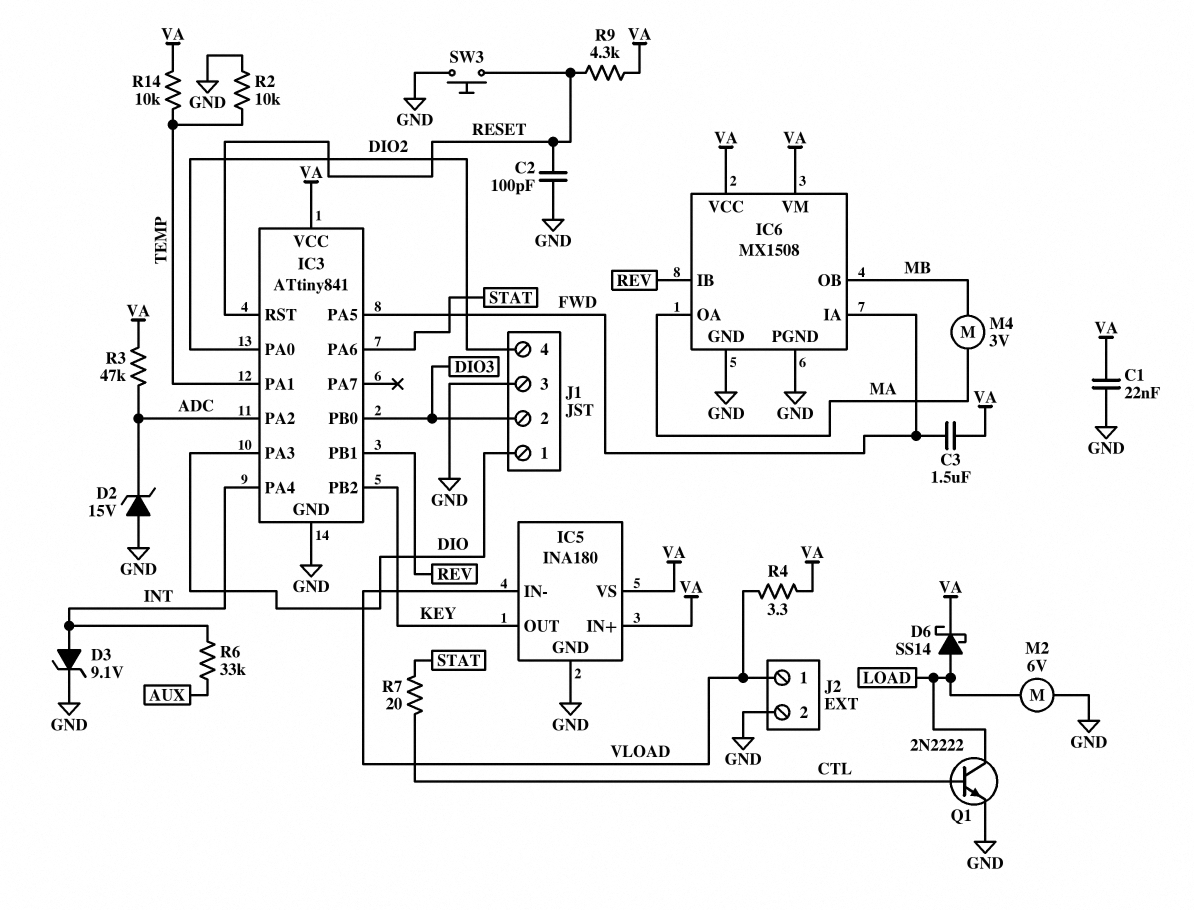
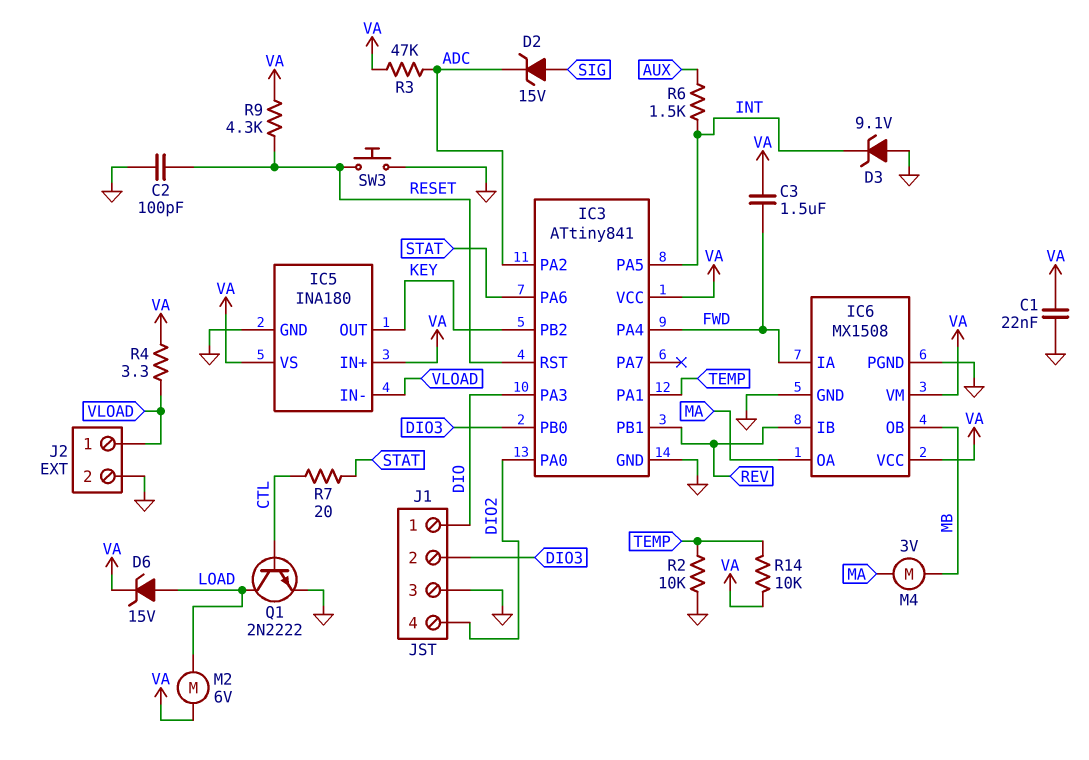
D2: zener 15V (A GND, K ADC) -> zener 15V (A SIG, K ADC)
D3: zener 9.1V (A INT, K GND) -> zener 9.1V (A GND, K INT)
D6: schottky SS14 (A LOAD, K VA) -> zener 15V (A LOAD, K VA)
IC3 pin PA4: INT -> FWD
IC3 pin PA5: FWD -> INT
M2: motor 6V (GND, LOAD) -> motor 6V (LOAD, VA)
R6: 33k (AUX, INT) -> 1.5k (AUX, INT)

